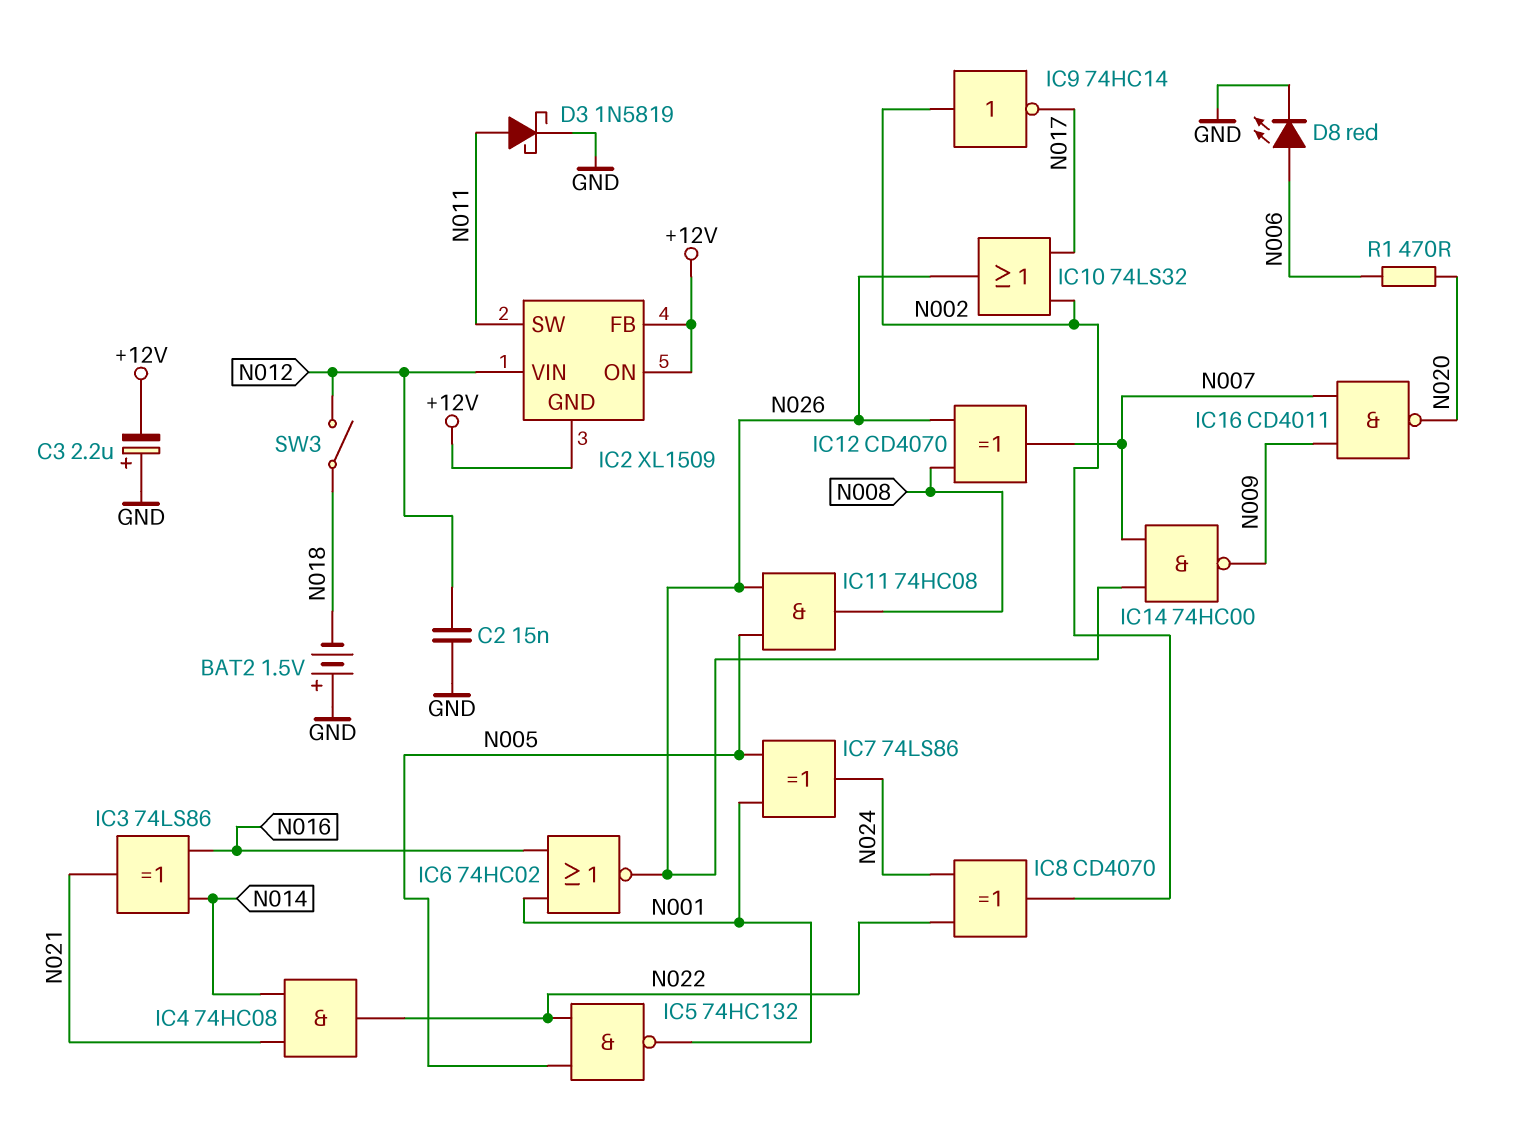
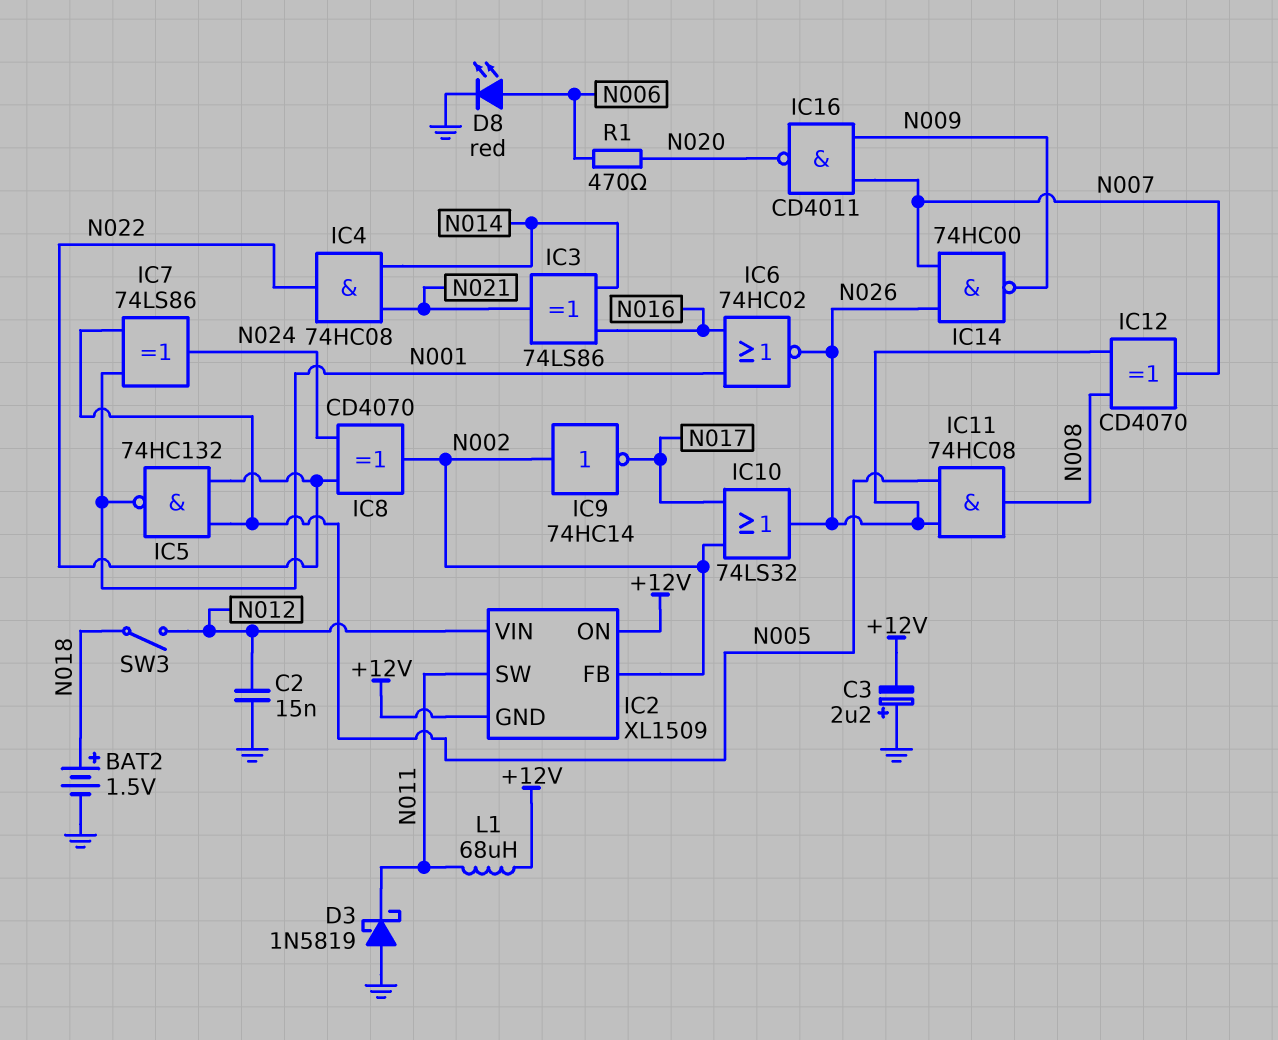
BAT2: 1.5V (plus GND, minus N018) -> 1.5V (plus N018, minus GND)
D3: schottky 1N5819 (A N011, K GND) -> schottky 1N5819 (A GND, K N011)
IC2 pin FB: +12V -> N002
L1: none -> 68uH (+12V, N011)

